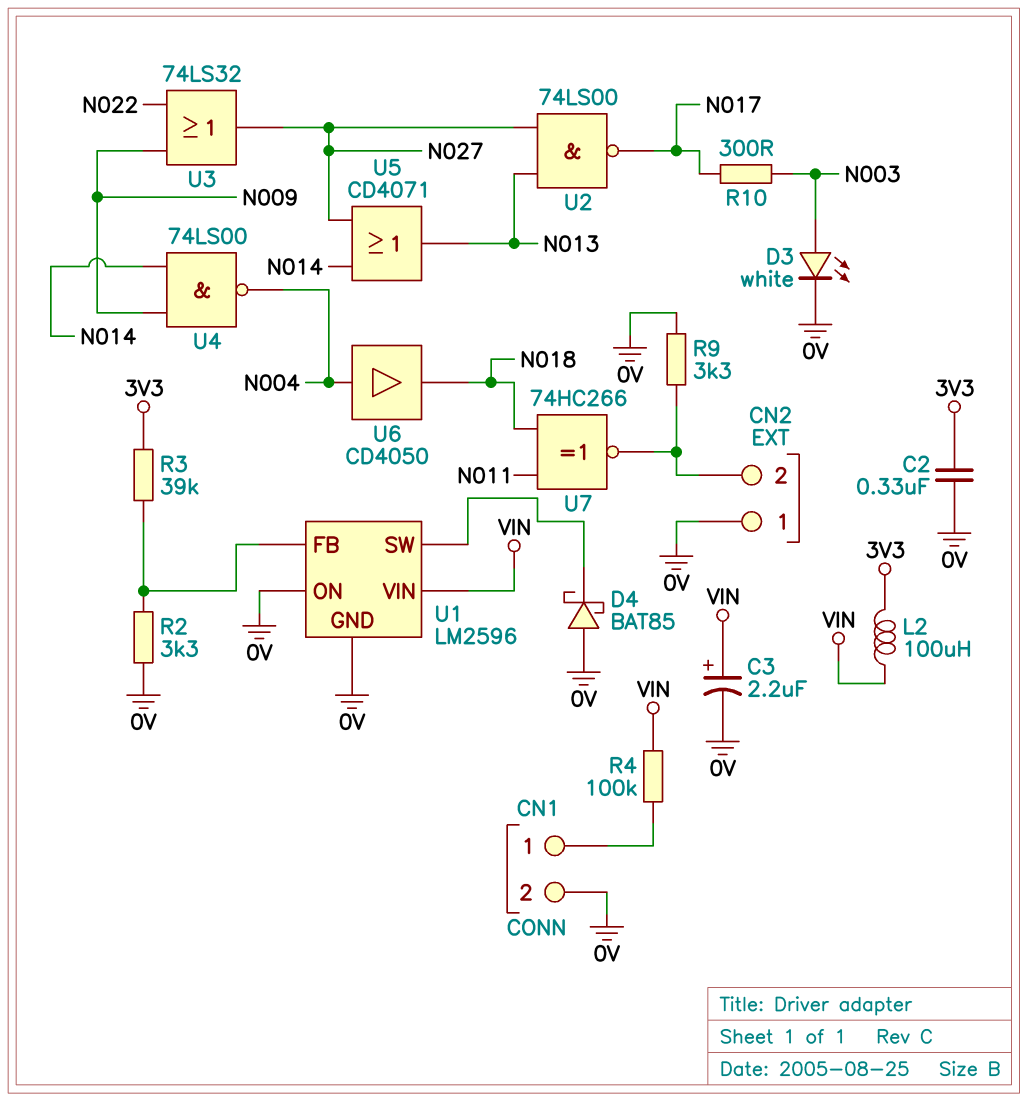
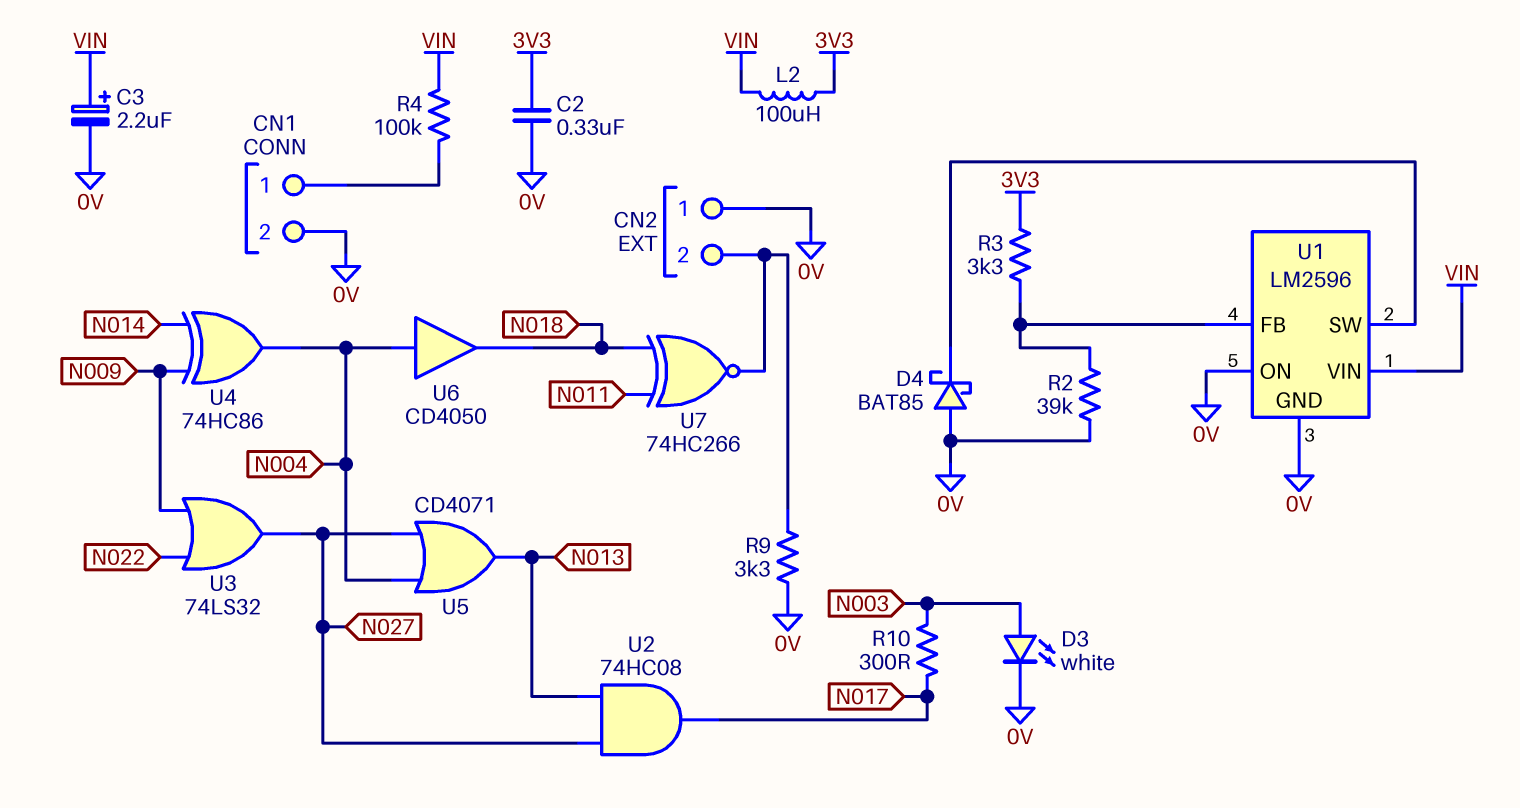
R2: 3.3k (0V, U1/FB) -> 39k (0V, U1/FB)
R3: 39k (3V3, U1/FB) -> 3.3k (3V3, U1/FB)
U2: NAND 74LS00 (in N013, in N027, out N017) -> AND 74HC08 (in N013, in N027, out N017)
U4: NAND 74LS00 (in N009, in N014, out N004) -> XOR 74HC86 (in N009, in N014, out N004)
U5: OR CD4071 (in N014, in N027, out N013) -> OR CD4071 (in N004, in N027, out N013)

